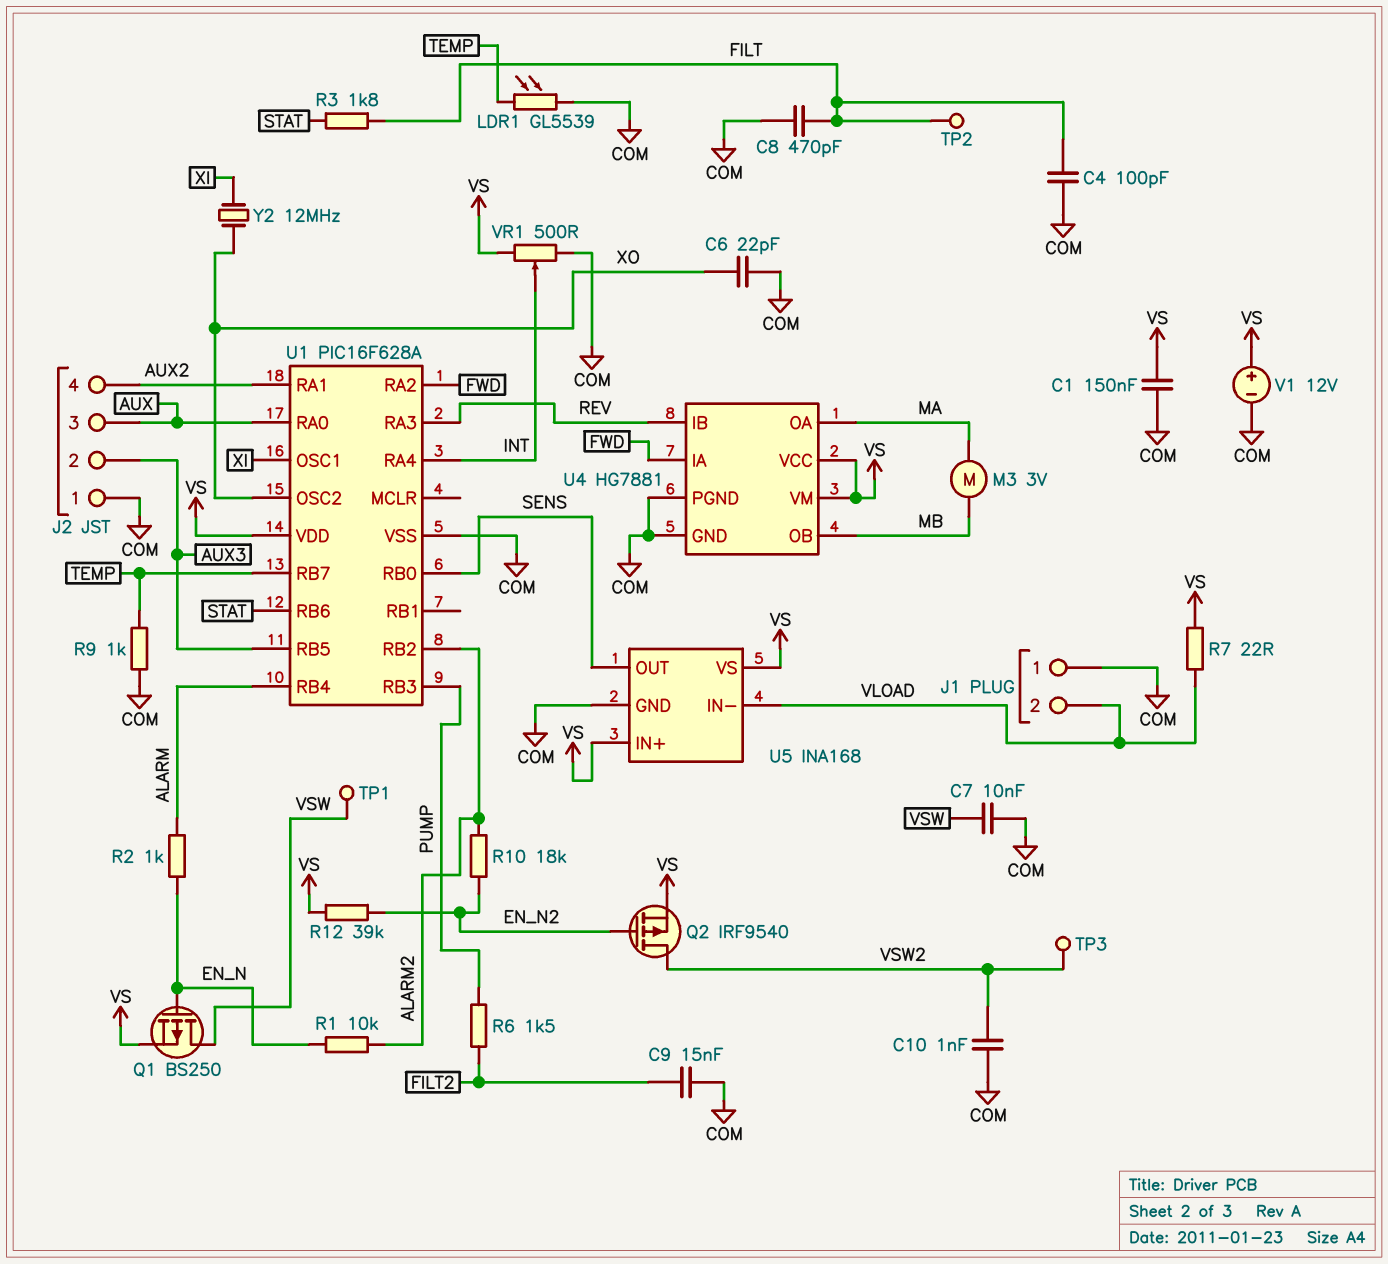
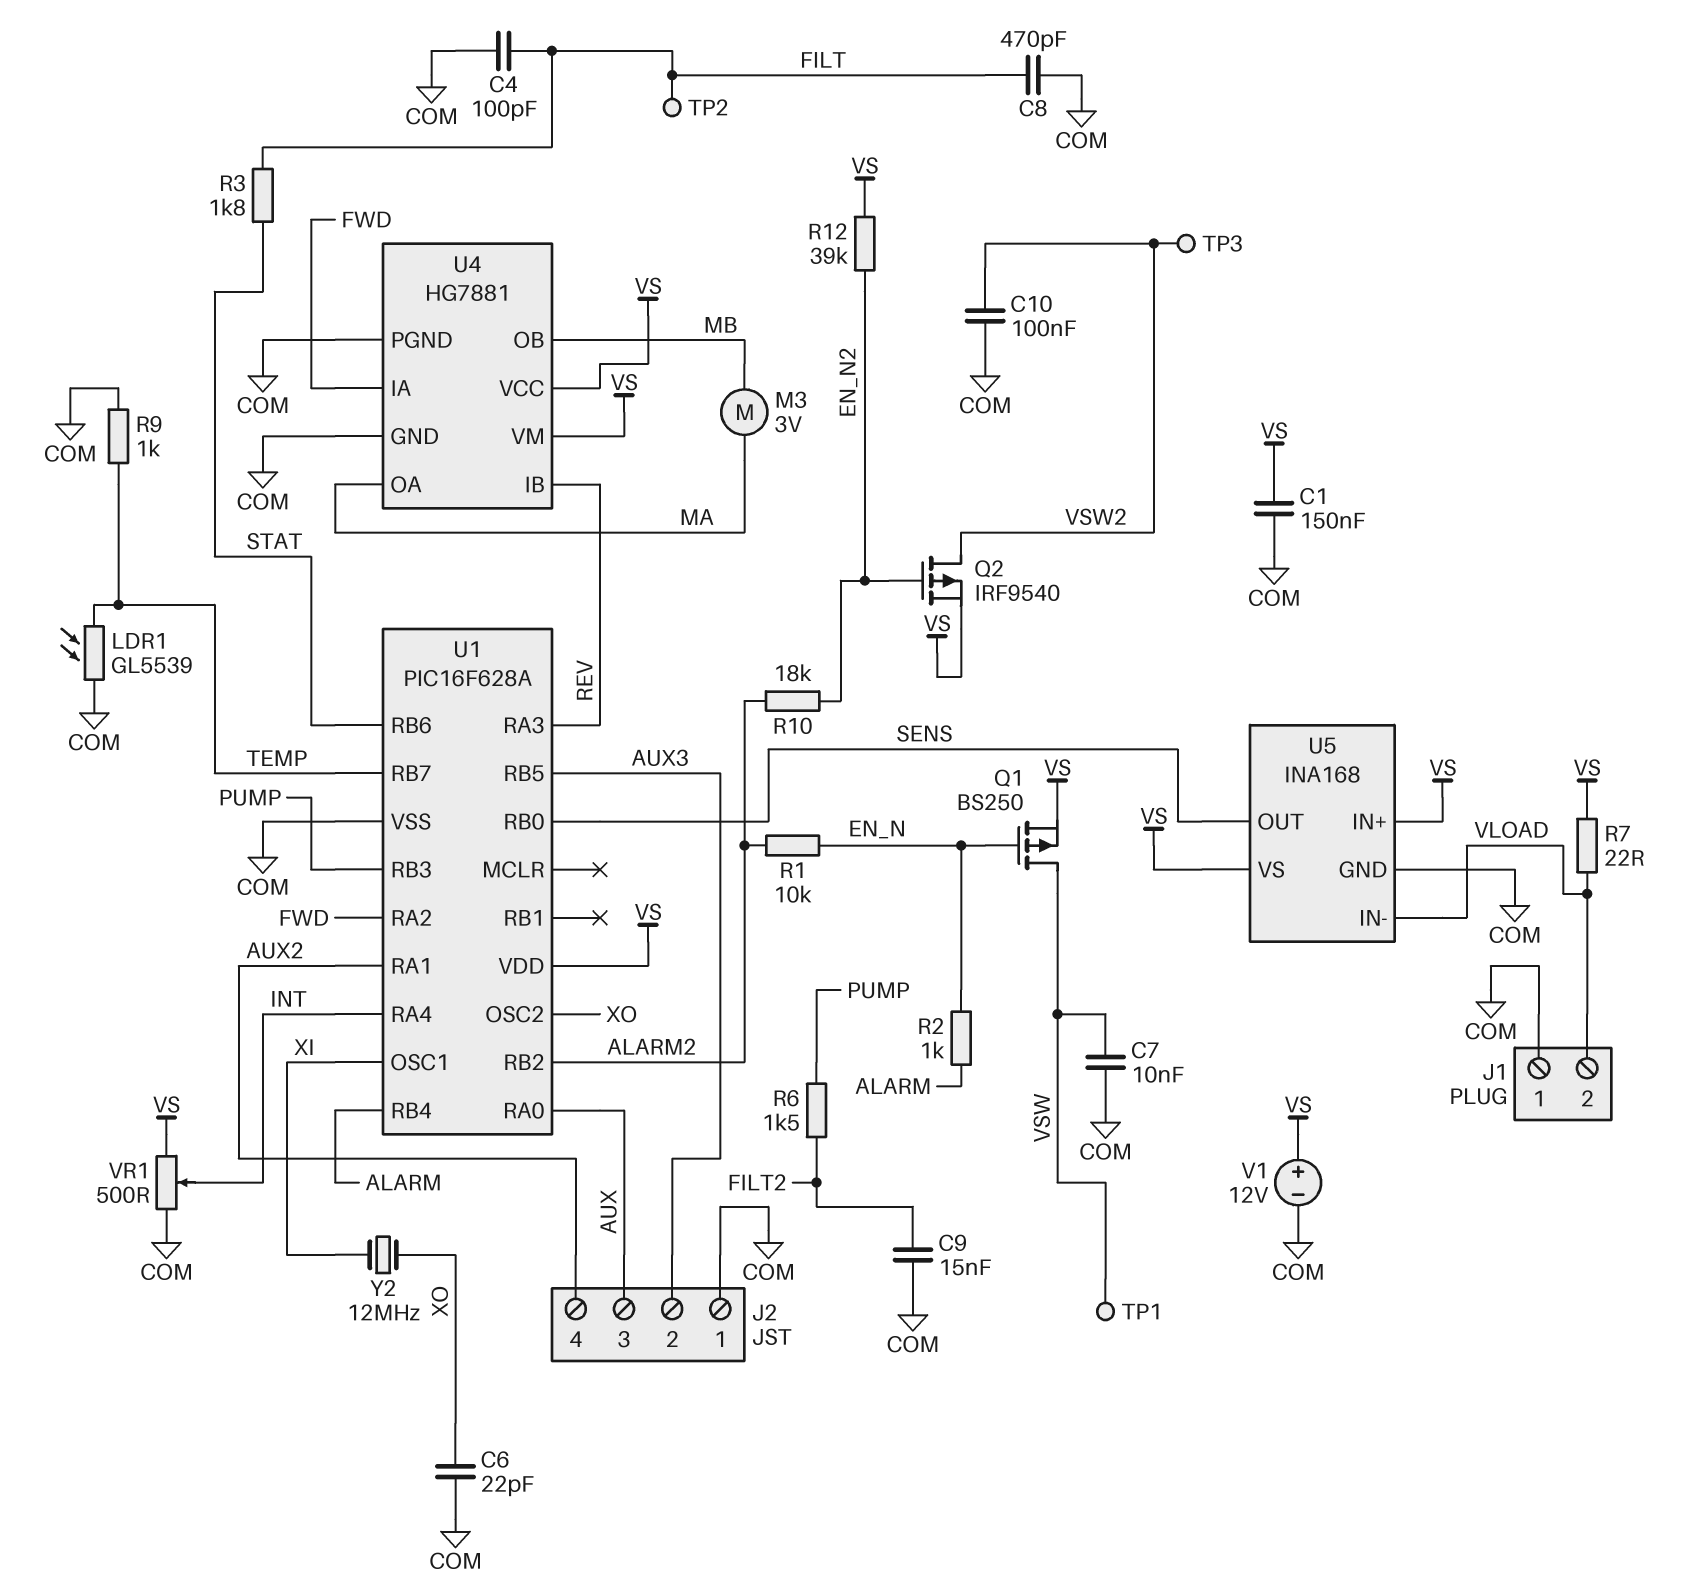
C10: 1nF (COM, VSW2) -> 100nF (COM, VSW2)

